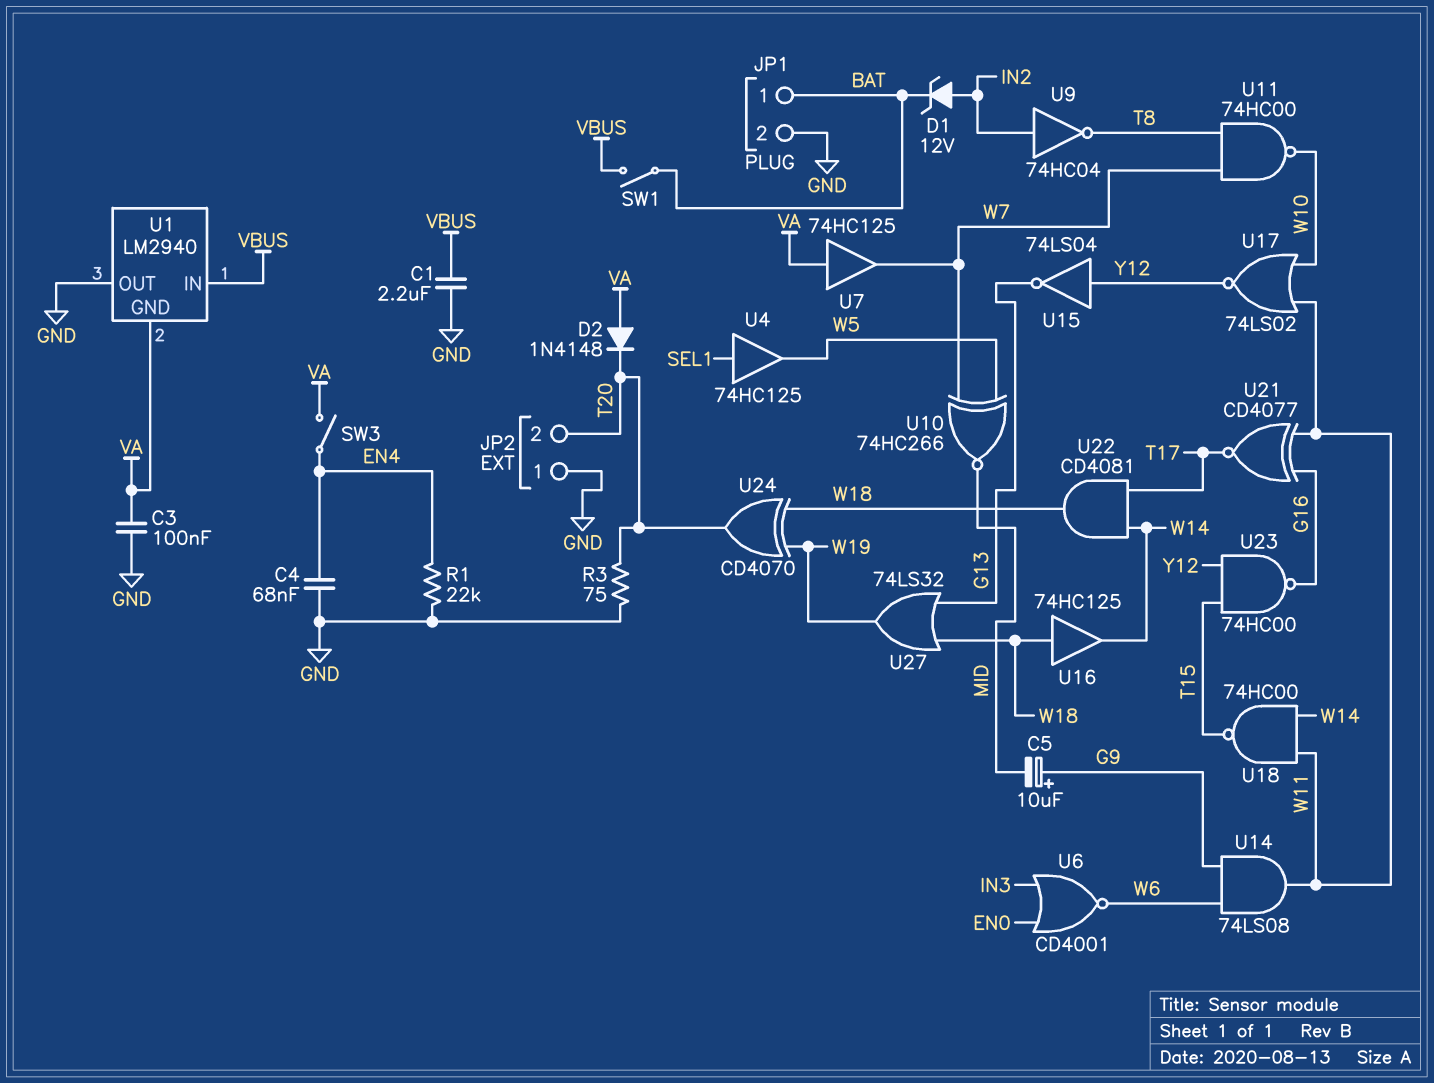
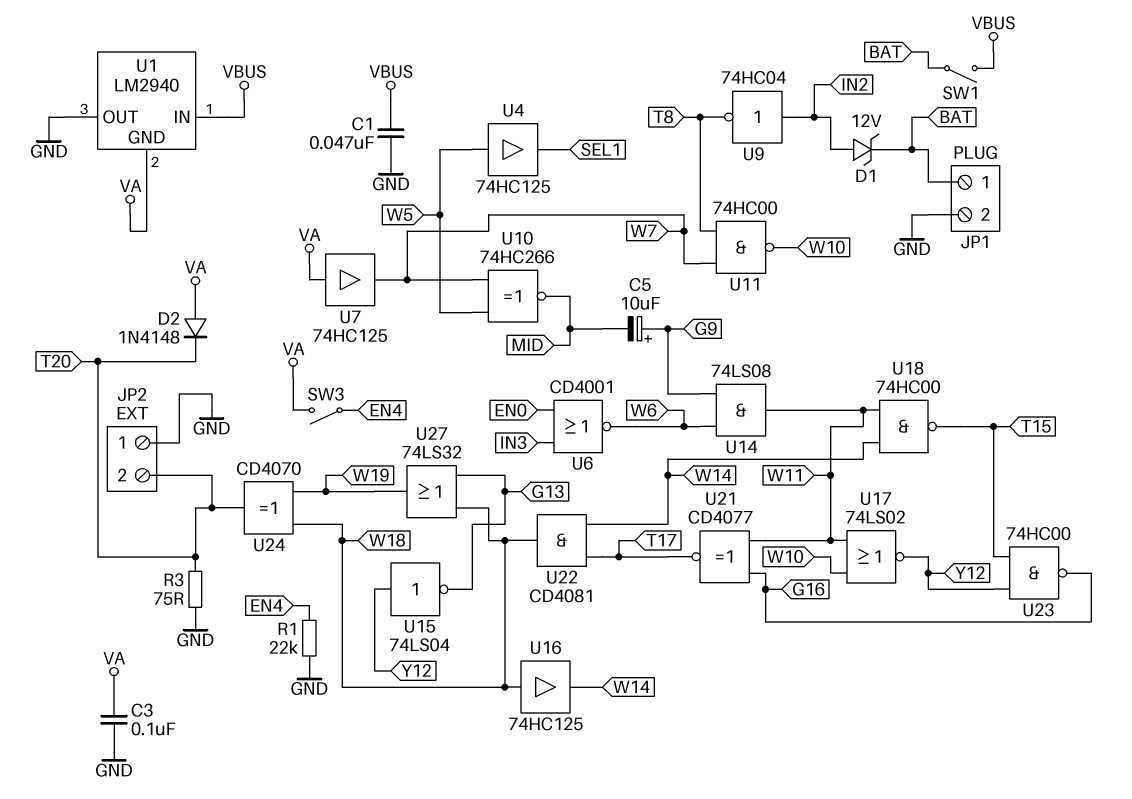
C1: 2.2uF (GND, VBUS) -> 47nF (GND, VBUS)
C4: 68nF (EN4, GND) -> none
U4: buffer 74HC125 (in SEL1, out W5) -> buffer 74HC125 (in W5, out SEL1)

